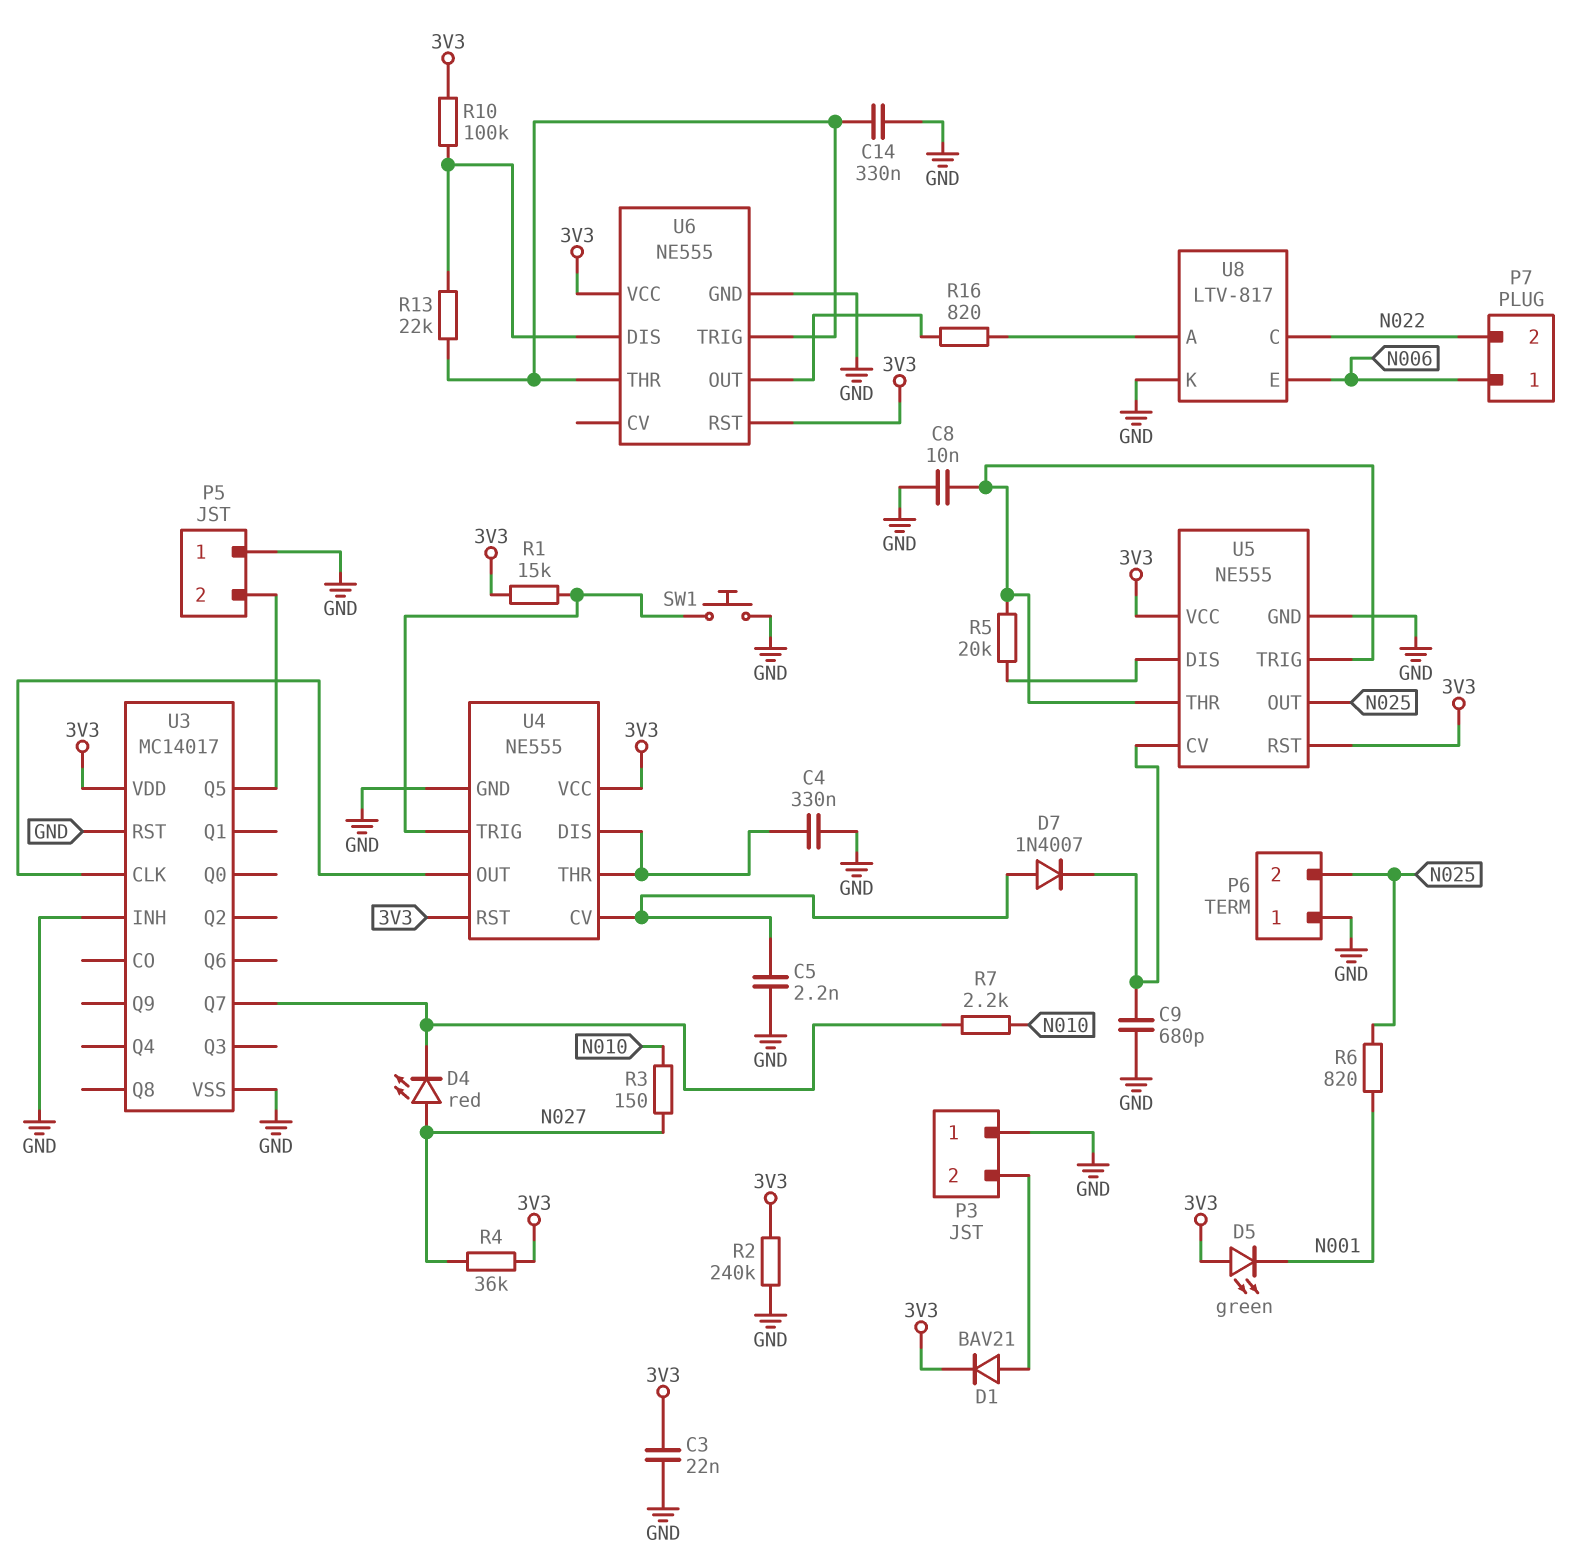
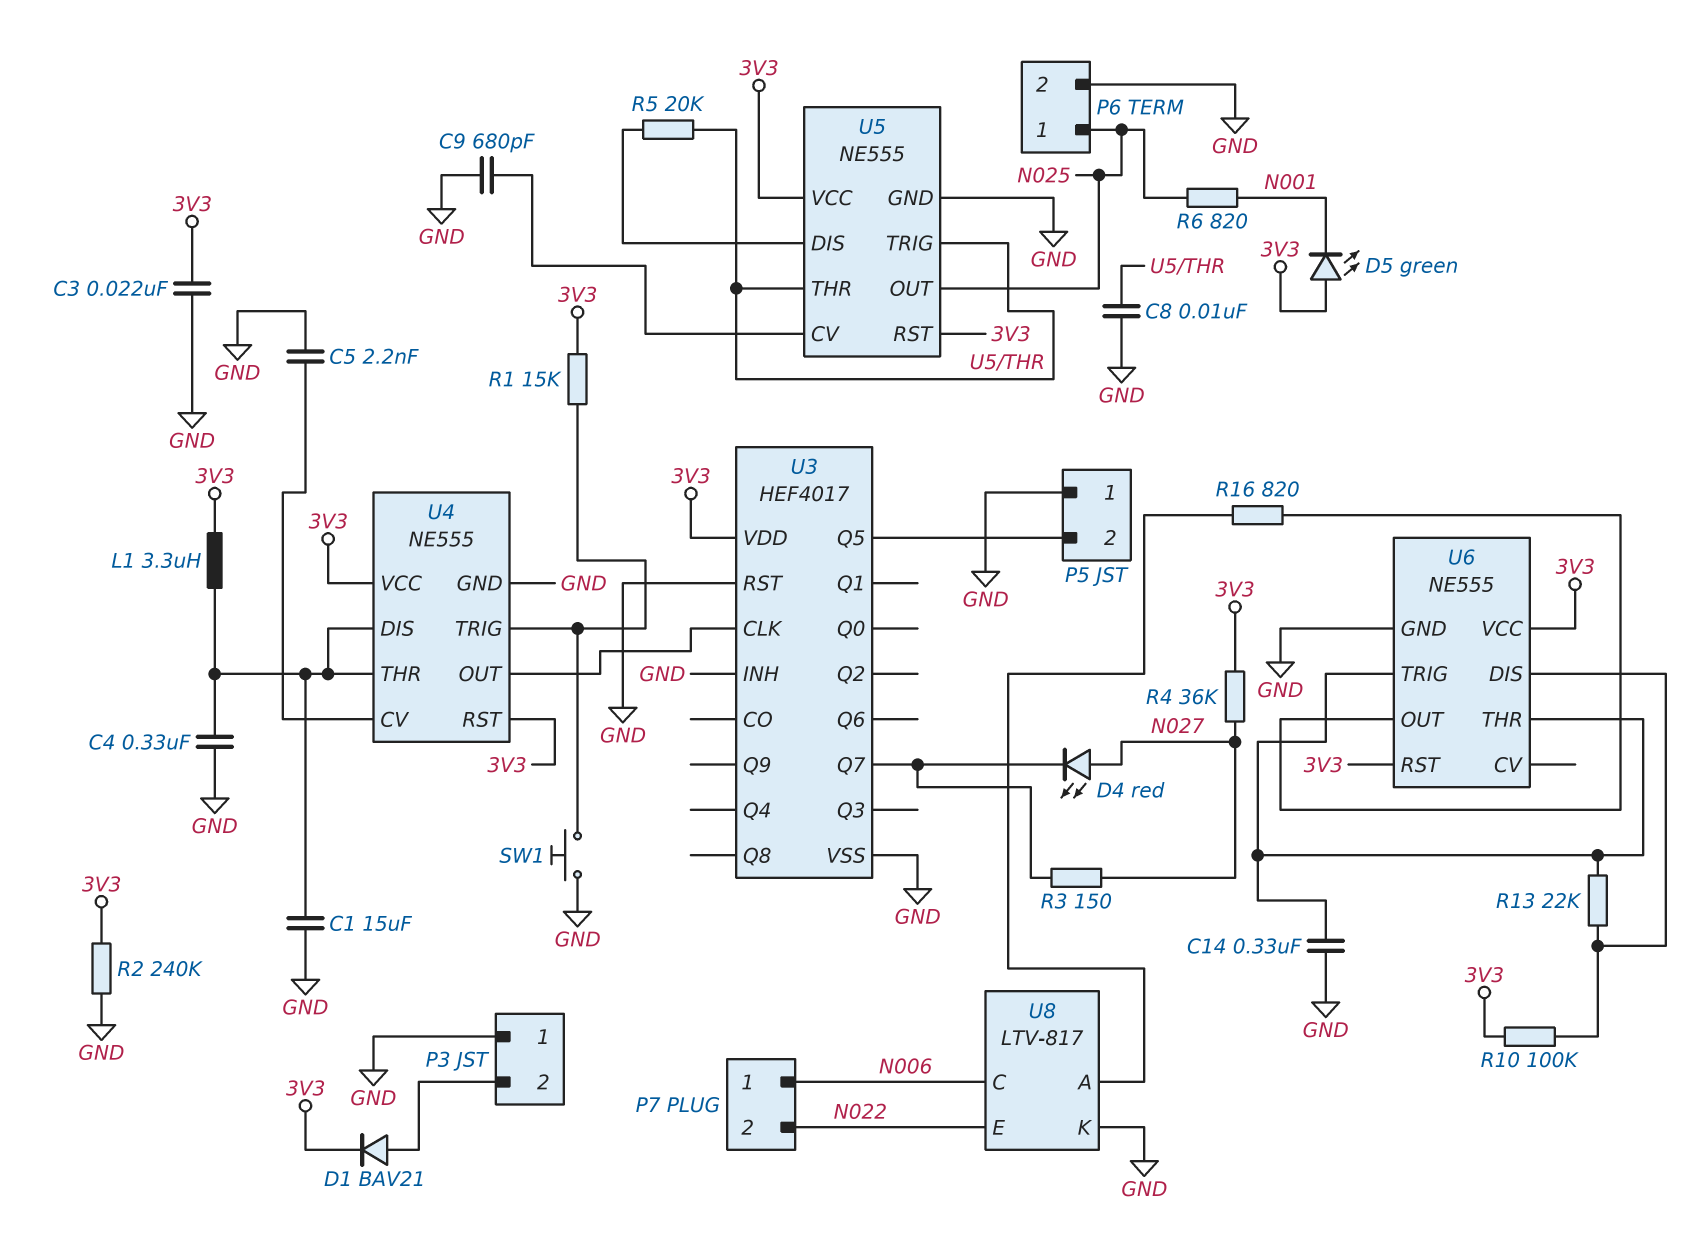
C1: none -> 15uF (GND, U4/DIS)
D7: diode 1N4007 (A U4/CV, K U5/CV) -> none
L1: none -> 3.3uH (3V3, U4/DIS)
P6 pin 1: GND -> N025
P6 pin 2: N025 -> GND
R3: 150 (N010, N027) -> 150 (N027, U3/Q7)
R7: 2.2k (N010, U3/Q7) -> none
U3: MC14017 -> HEF4017
U8 pin C: N022 -> N006
U8 pin E: N006 -> N022

